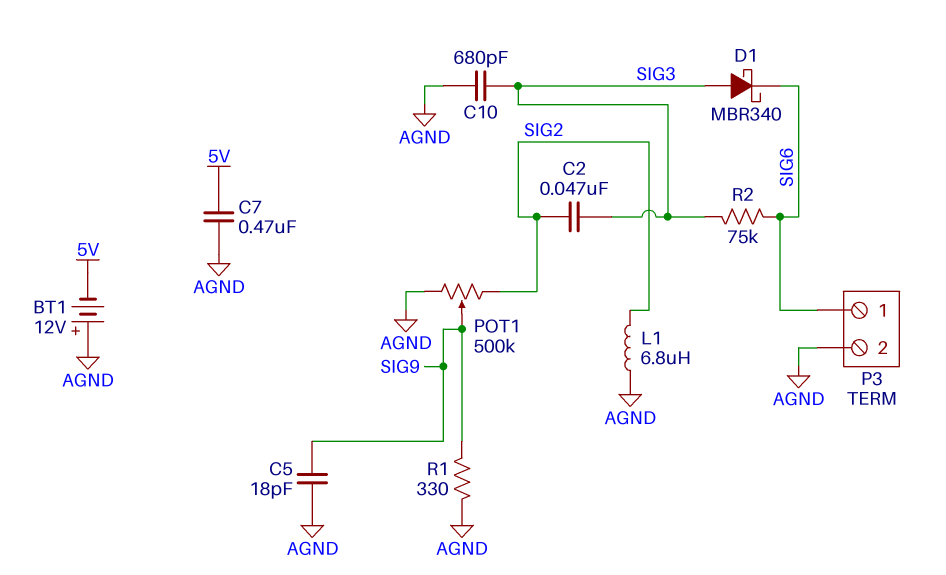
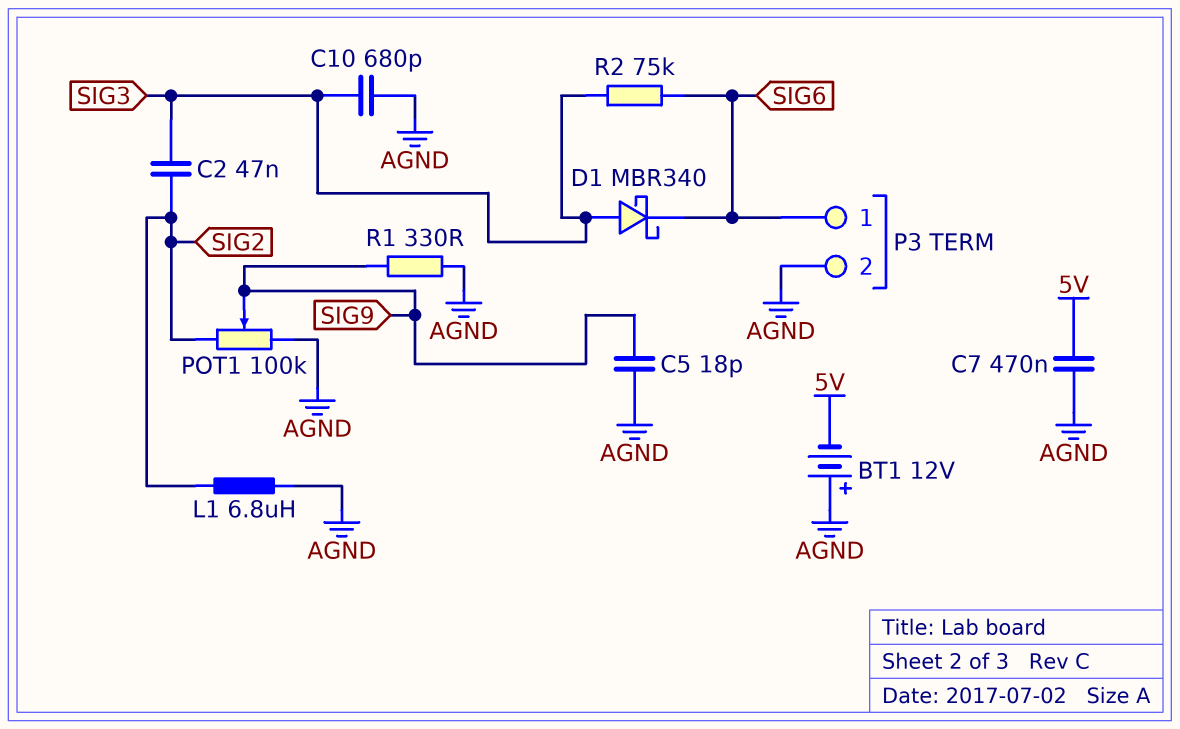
POT1: 500k (AGND, SIG2, wiper SIG9) -> 100k (AGND, SIG2, wiper SIG9)

